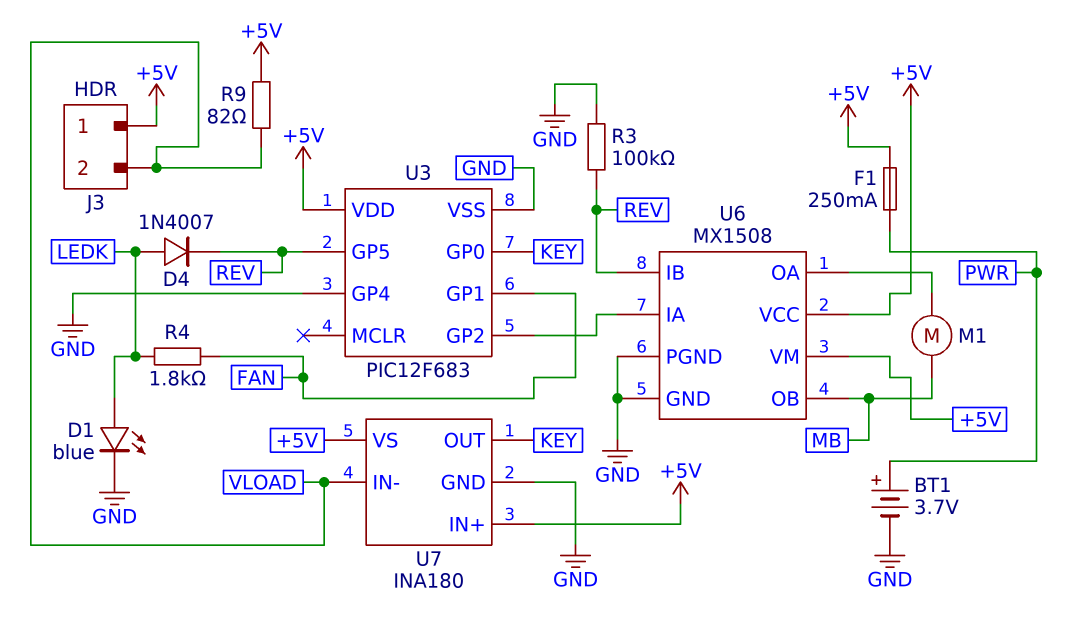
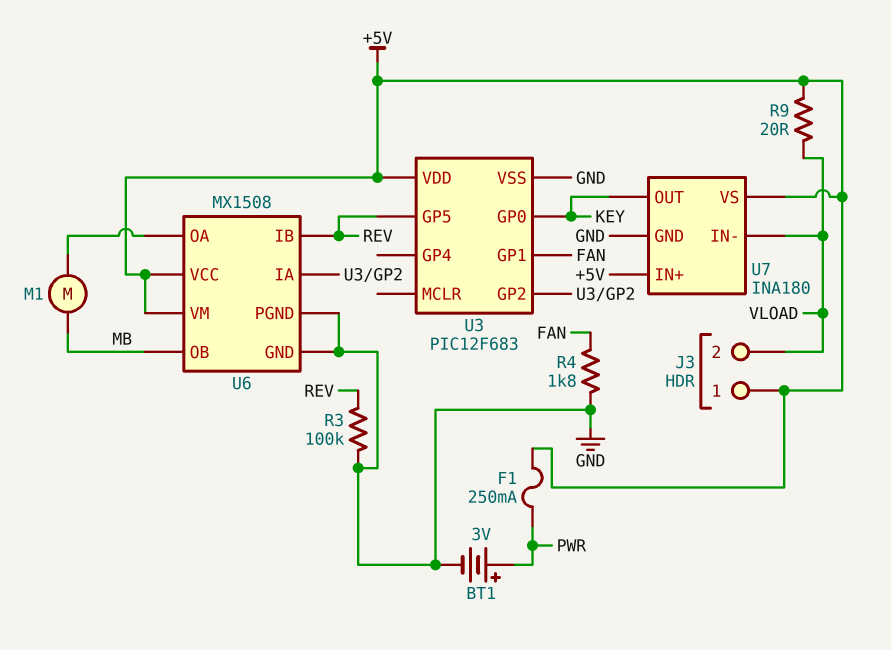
BT1: 3.7V (plus PWR, minus GND) -> 3V (plus PWR, minus GND)
D1: LED blue (A LEDK, K GND) -> none
D4: diode 1N4007 (A LEDK, K REV) -> none
R4: 1.8k (FAN, LEDK) -> 1.8k (FAN, GND)
R9: 82 (+5V, VLOAD) -> 20 (+5V, VLOAD)
U3 pin GP4: GND -> none

